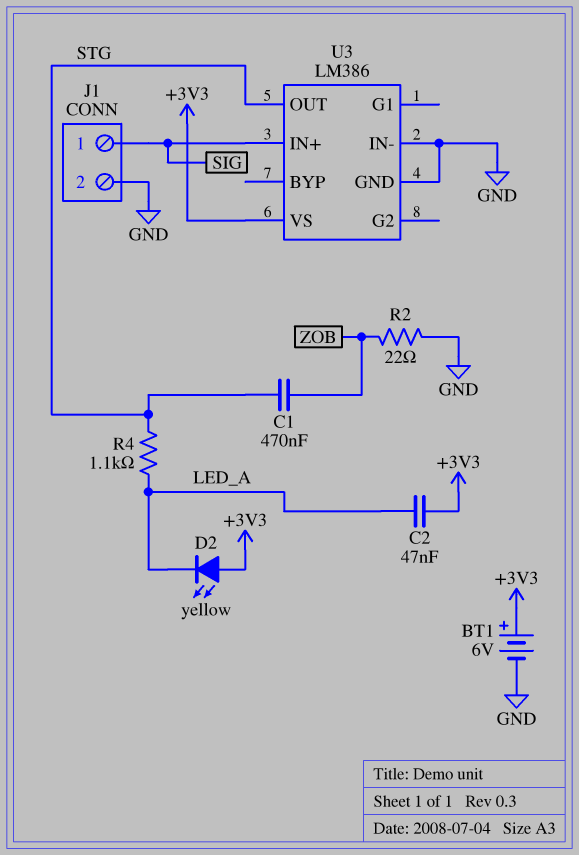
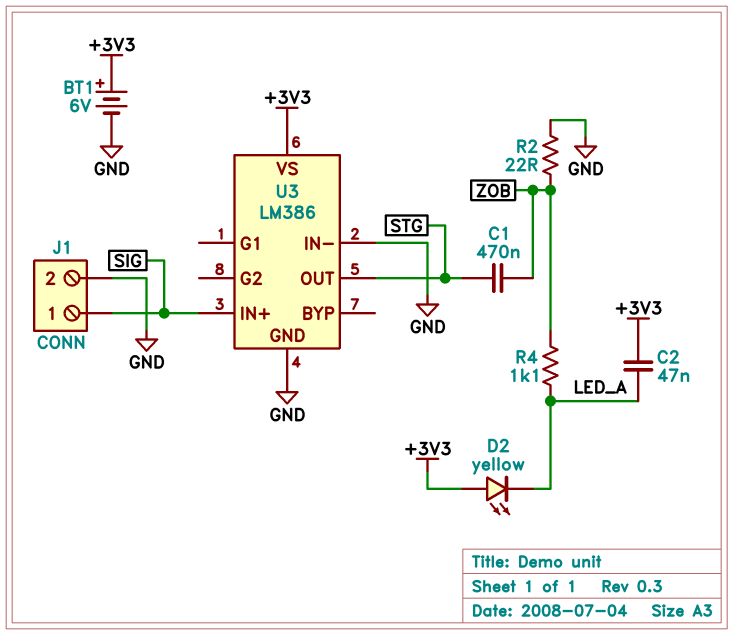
R4: 1.1k (LED_A, STG) -> 1.1k (LED_A, ZOB)

